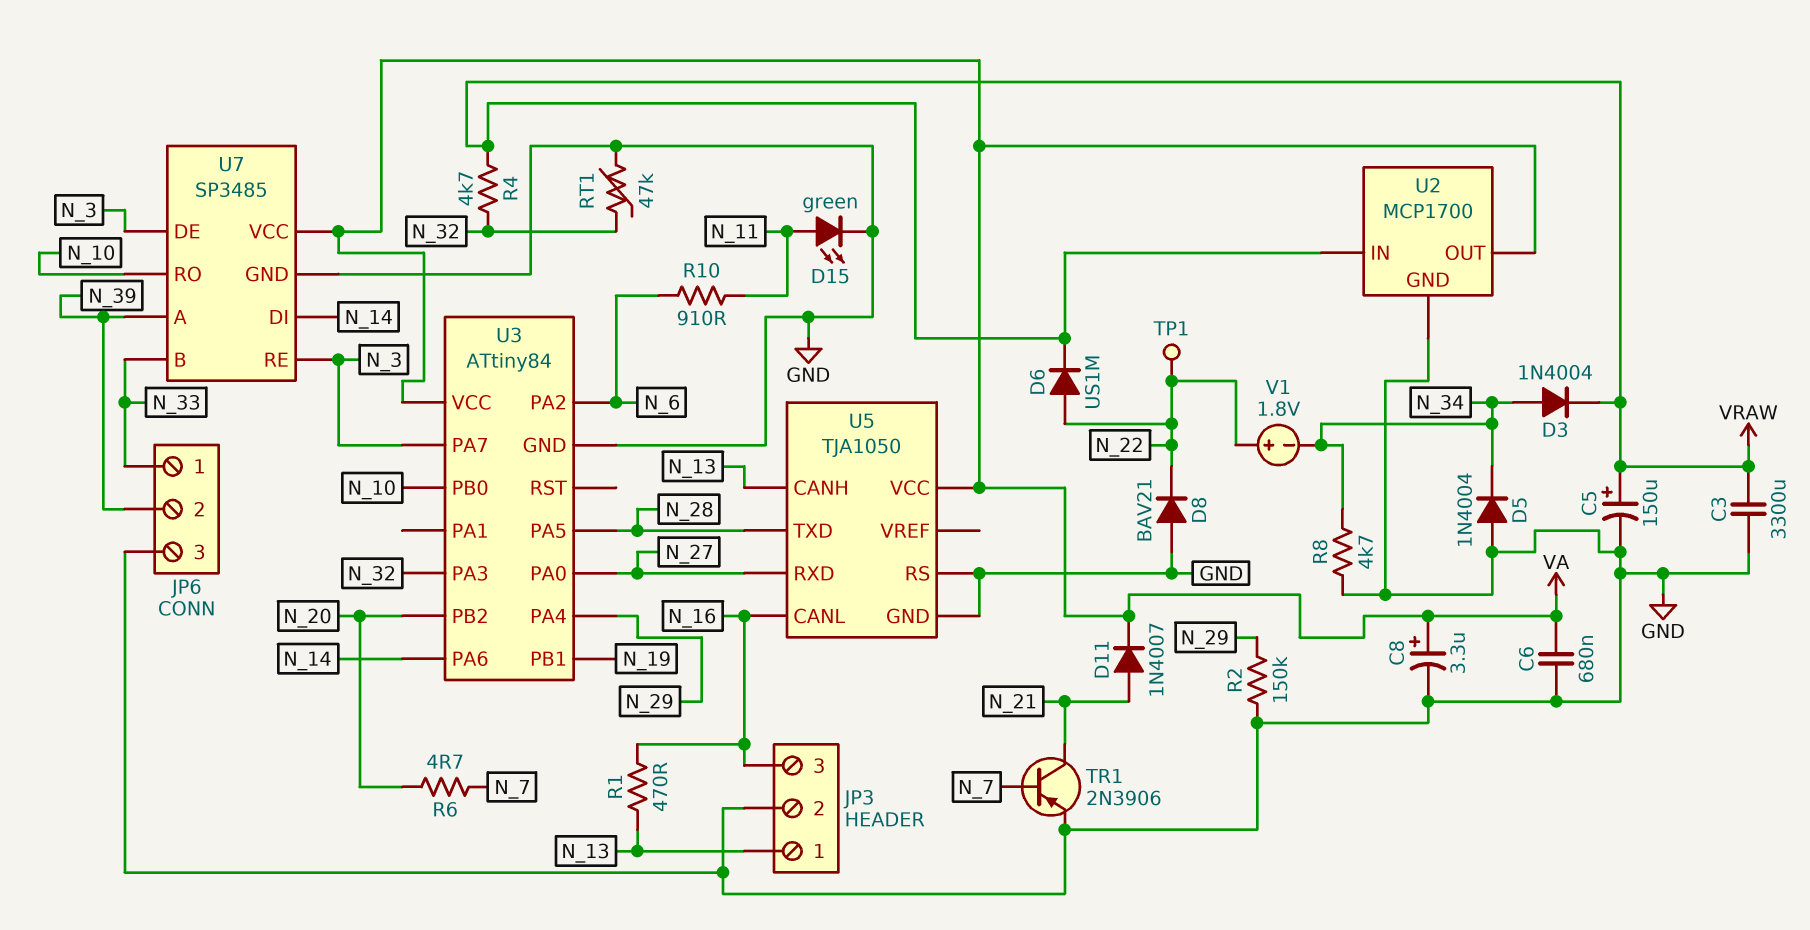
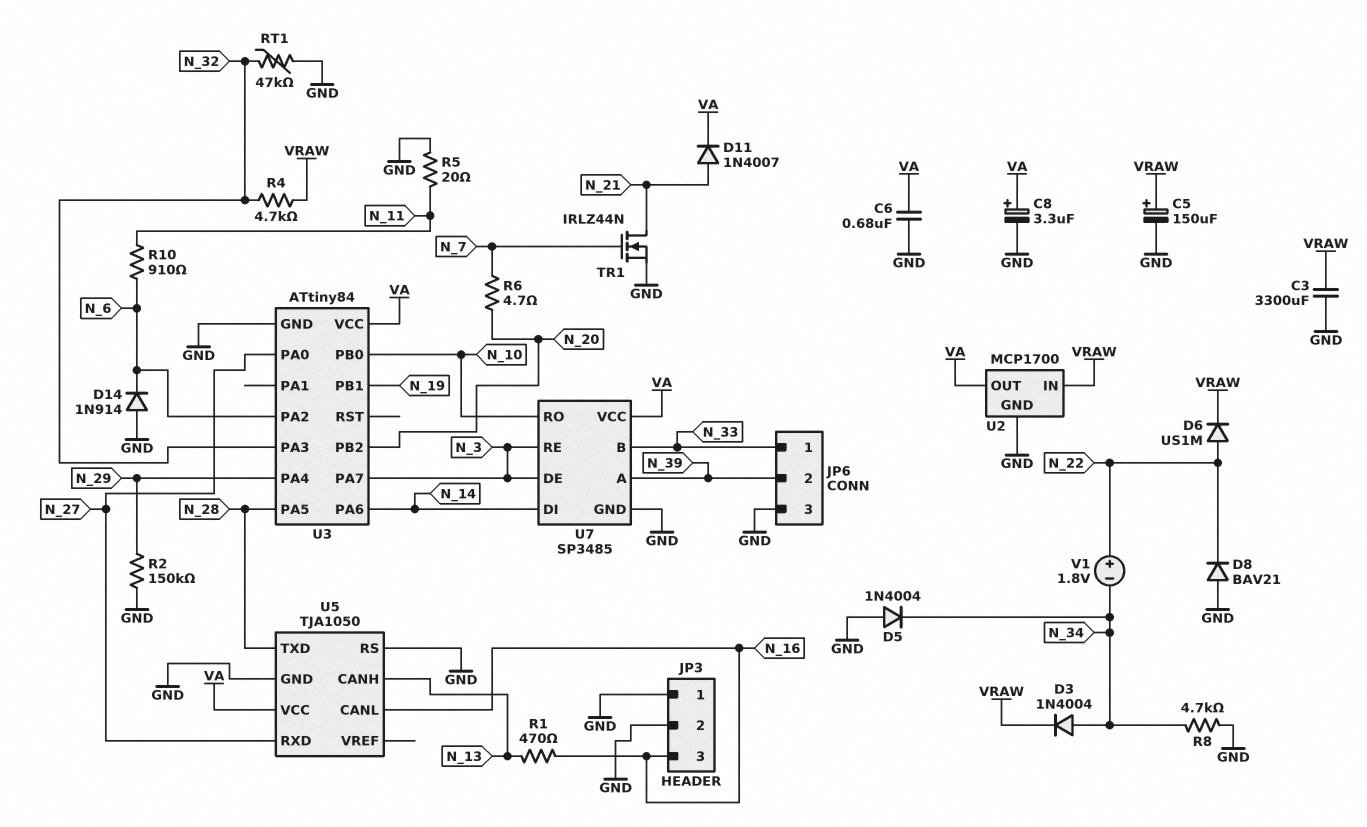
D14: none -> diode 1N914 (A GND, K N_6)
D15: LED green (A N_11, K GND) -> none
JP3 pin 1: N_13 -> GND
R5: none -> 20 (GND, N_11)
TP1: test point (N_22) -> none
TR1: PNP 2N3906 (B N_7, C N_21, E GND) -> NMOS IRLZ44N (G N_7, D N_21, S GND)

